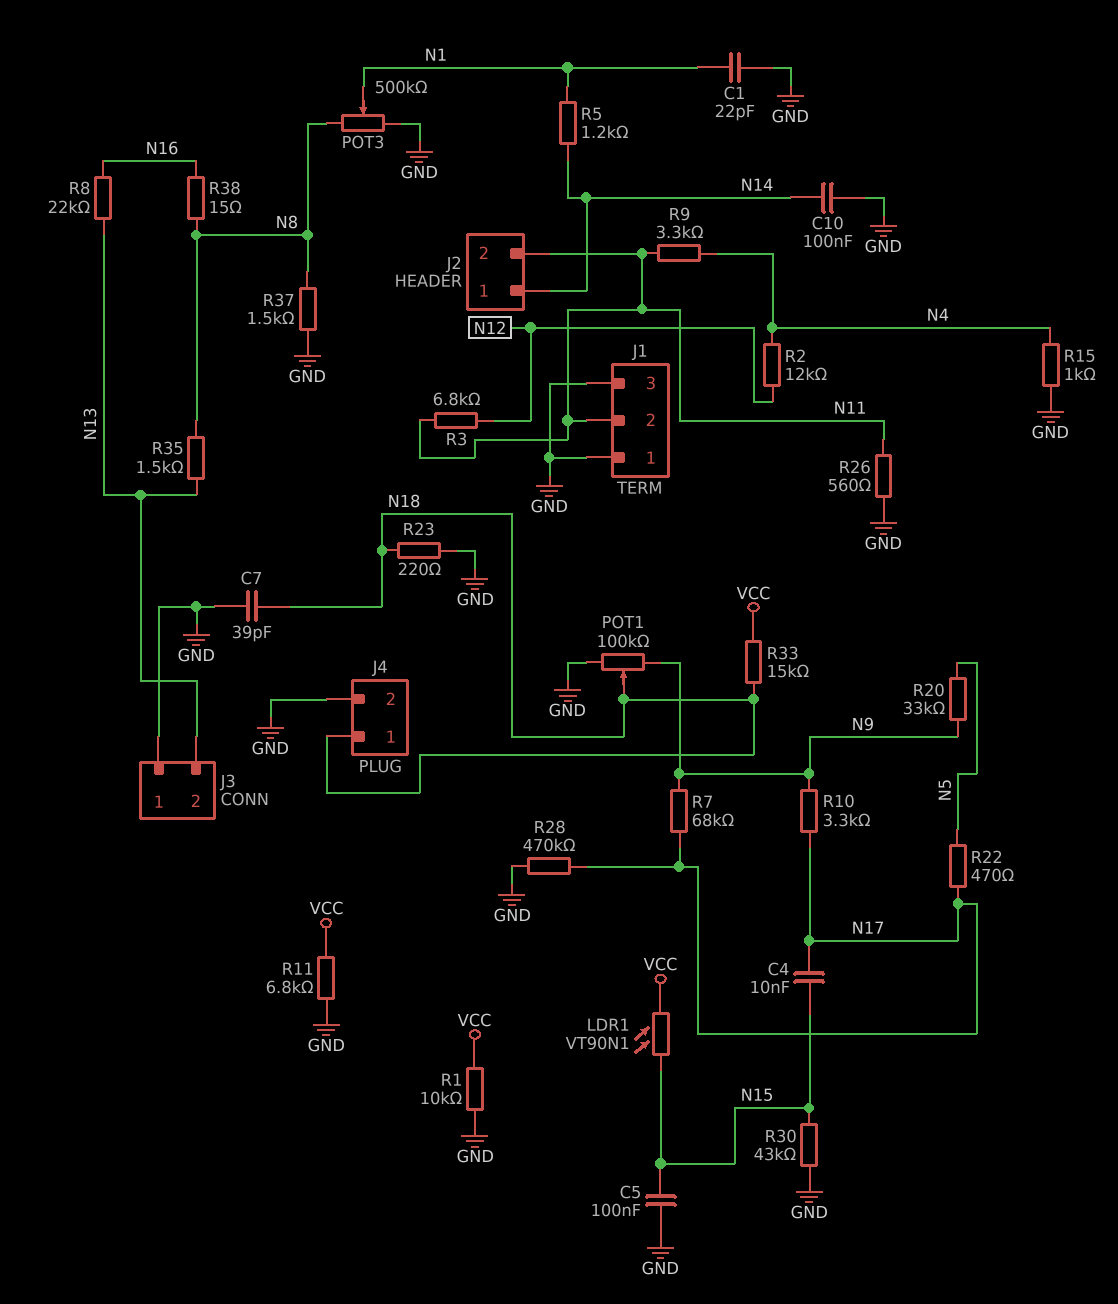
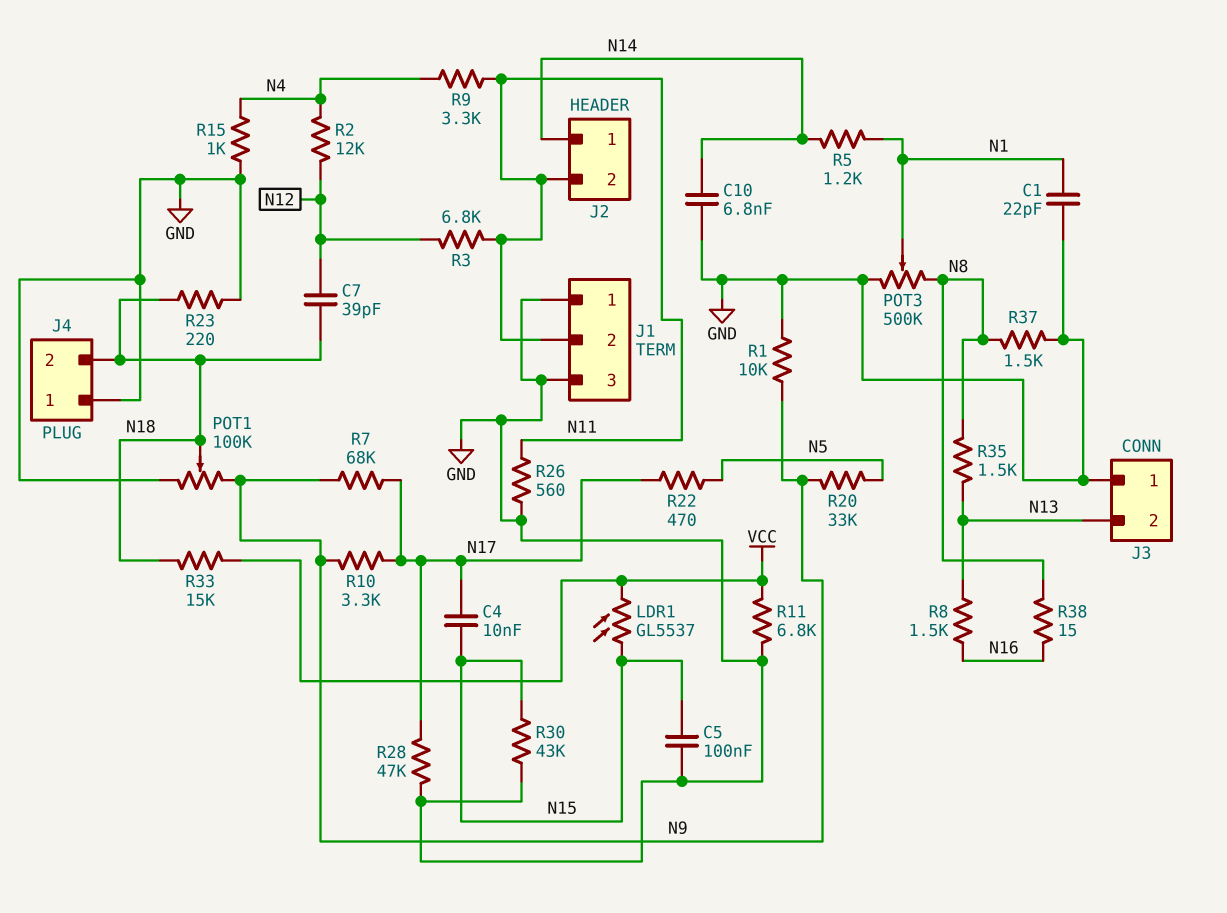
C7: 39pF (GND, N18) -> 39pF (N12, N18)
C10: 100nF (GND, N14) -> 6.8nF (GND, N14)
J4 pin 1: N18 -> GND
J4 pin 2: GND -> N18
LDR1: VT90N1 (N15, VCC) -> GL5537 (N15, VCC)
R1: 10k (GND, VCC) -> 10k (GND, N9)
R8: 22k (N13, N16) -> 1.5k (N13, N16)
R28: 470k (GND, N17) -> 47k (GND, N17)

